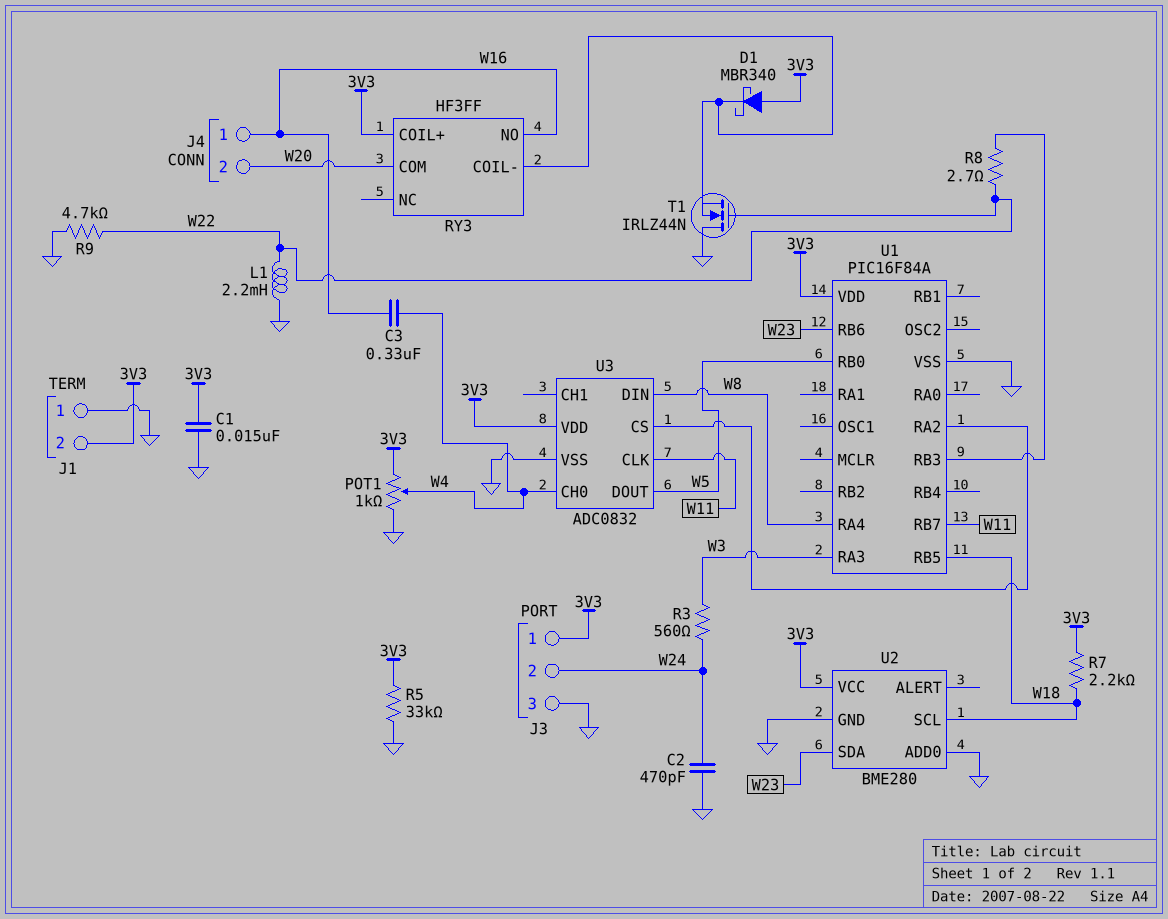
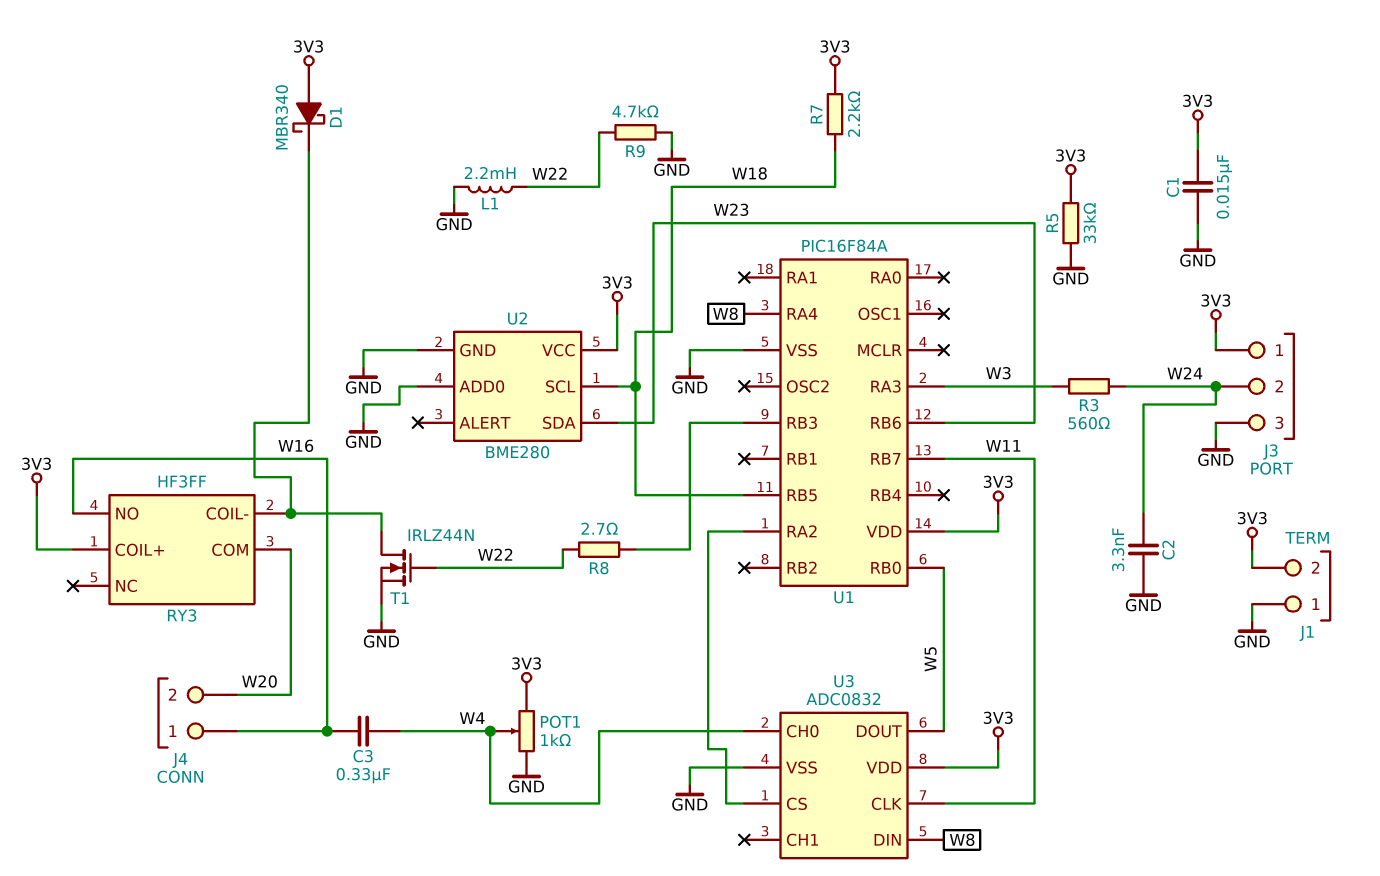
C2: 470pF (GND, W24) -> 3.3nF (GND, W24)
T1: NMOS IRLZ44N (G W22, D GND, S RY3/COIL-) -> NMOS IRLZ44N (G W22, D RY3/COIL-, S GND)

